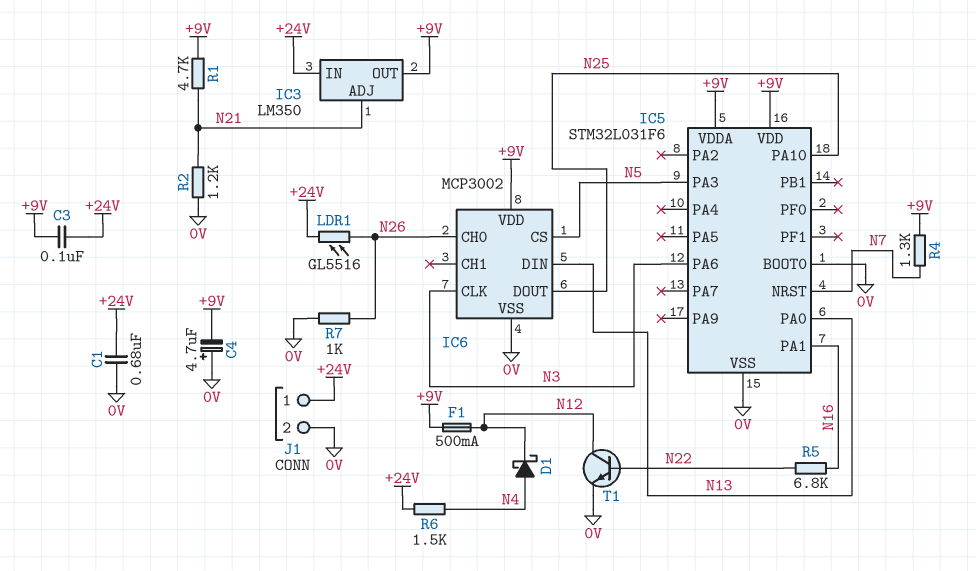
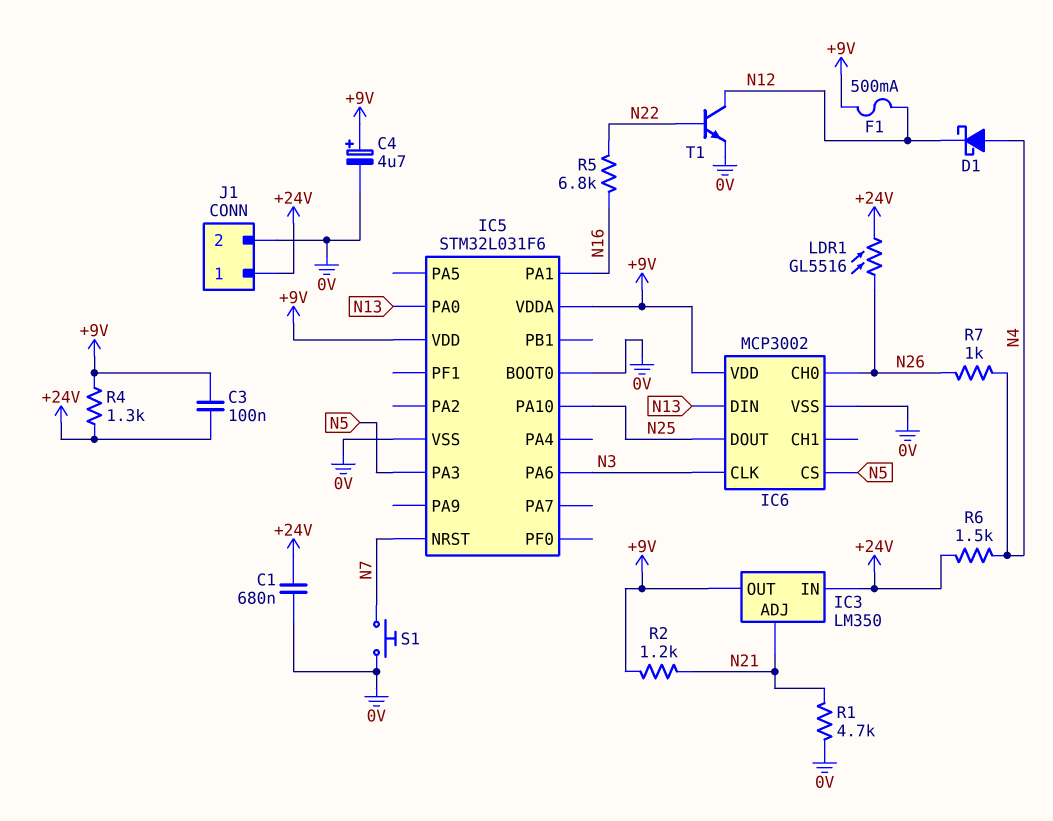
C4: 4.7uF (plus 0V, minus +9V) -> 4.7uF (plus +9V, minus 0V)
R1: 4.7k (+9V, N21) -> 4.7k (0V, N21)
R2: 1.2k (0V, N21) -> 1.2k (+9V, N21)
R4: 1.3k (+9V, N7) -> 1.3k (+9V, +24V)
R7: 1k (0V, N26) -> 1k (N4, N26)
S1: none -> button (0V, N7)

